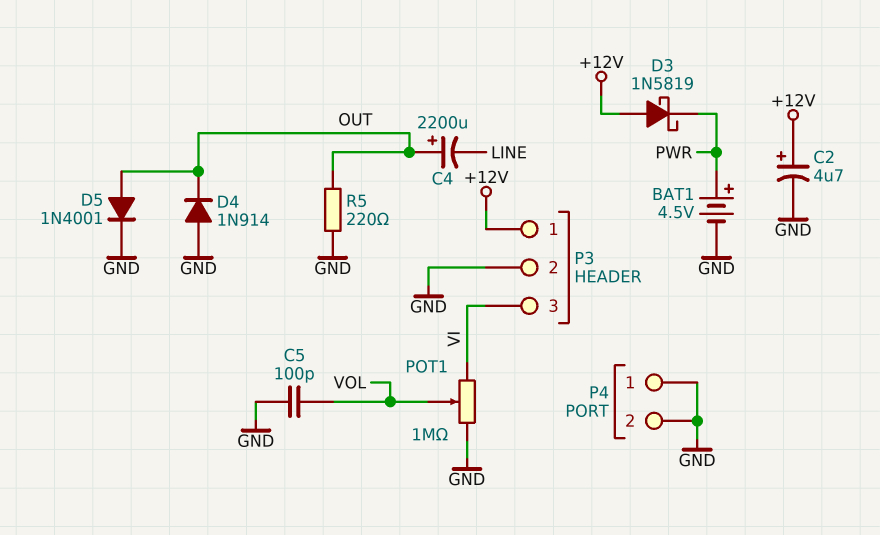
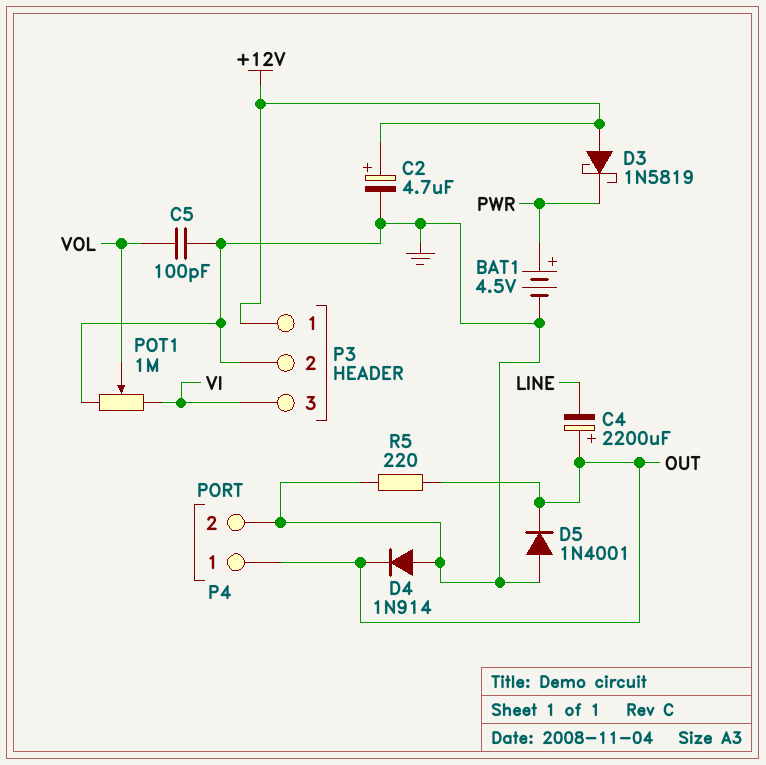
D5: diode 1N4001 (A OUT, K GND) -> diode 1N4001 (A GND, K OUT)
P4 pin 1: GND -> OUT

